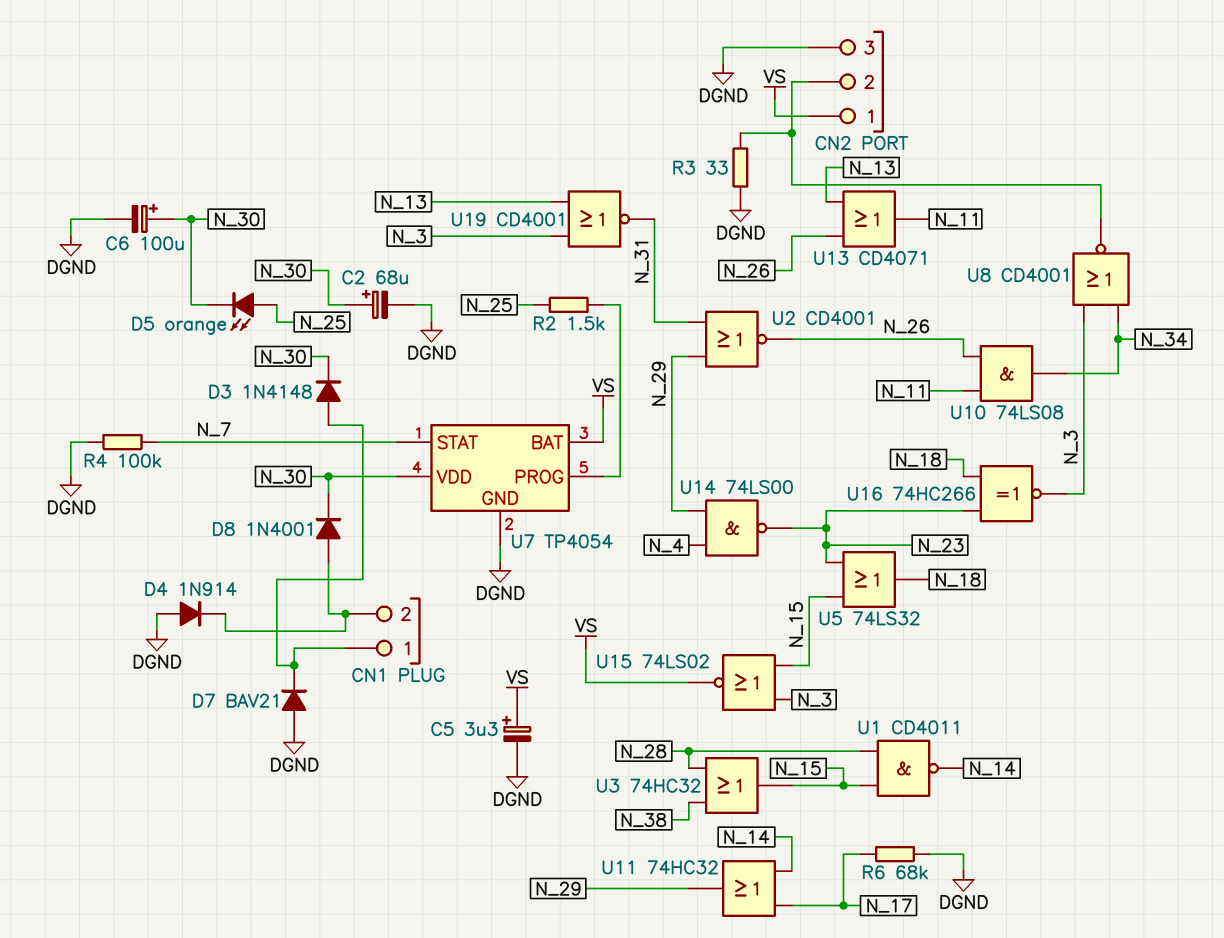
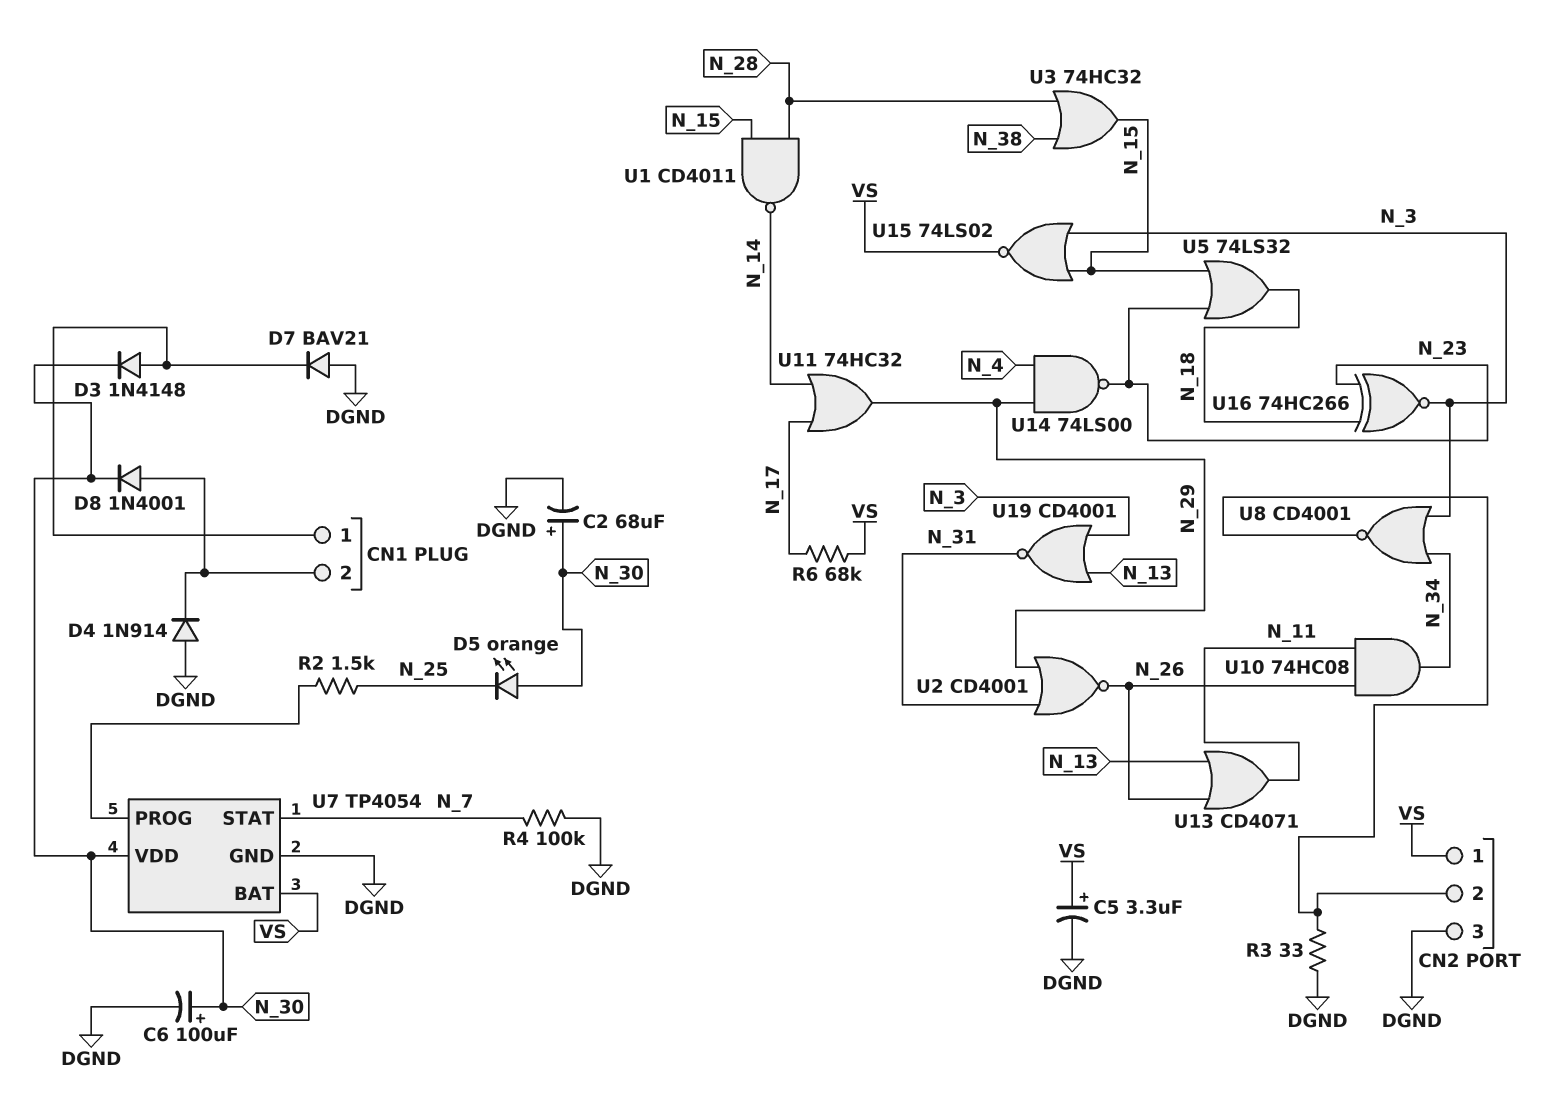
D5: LED orange (A N_25, K N_30) -> LED orange (A N_30, K N_25)
R6: 68k (DGND, N_17) -> 68k (N_17, VS)
U10: AND 74LS08 (in N_11, in N_26, out N_34) -> AND 74HC08 (in N_11, in N_26, out N_34)

